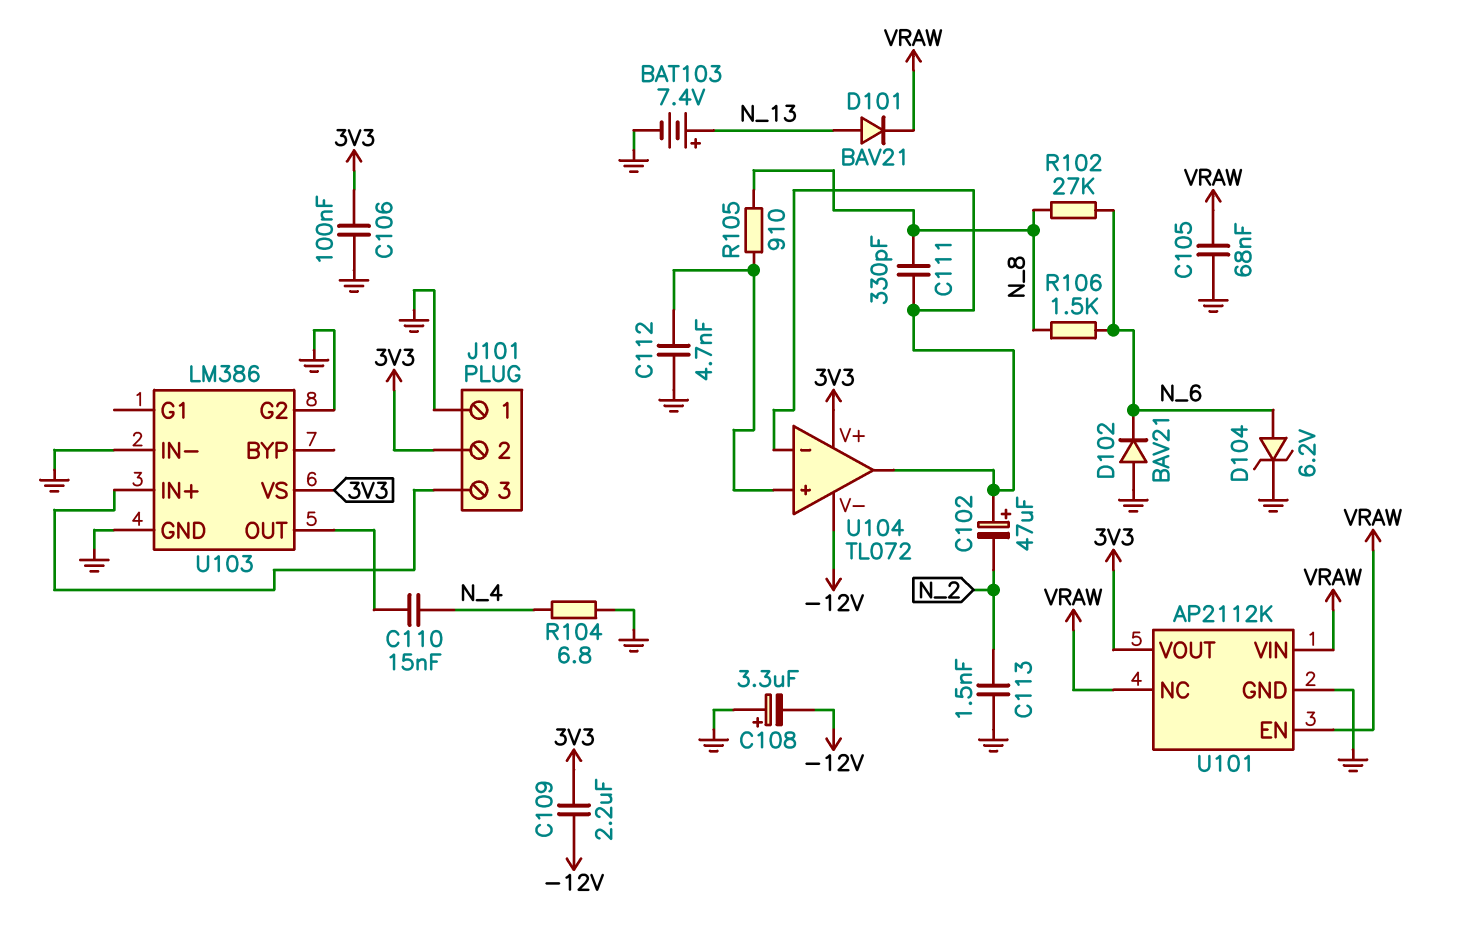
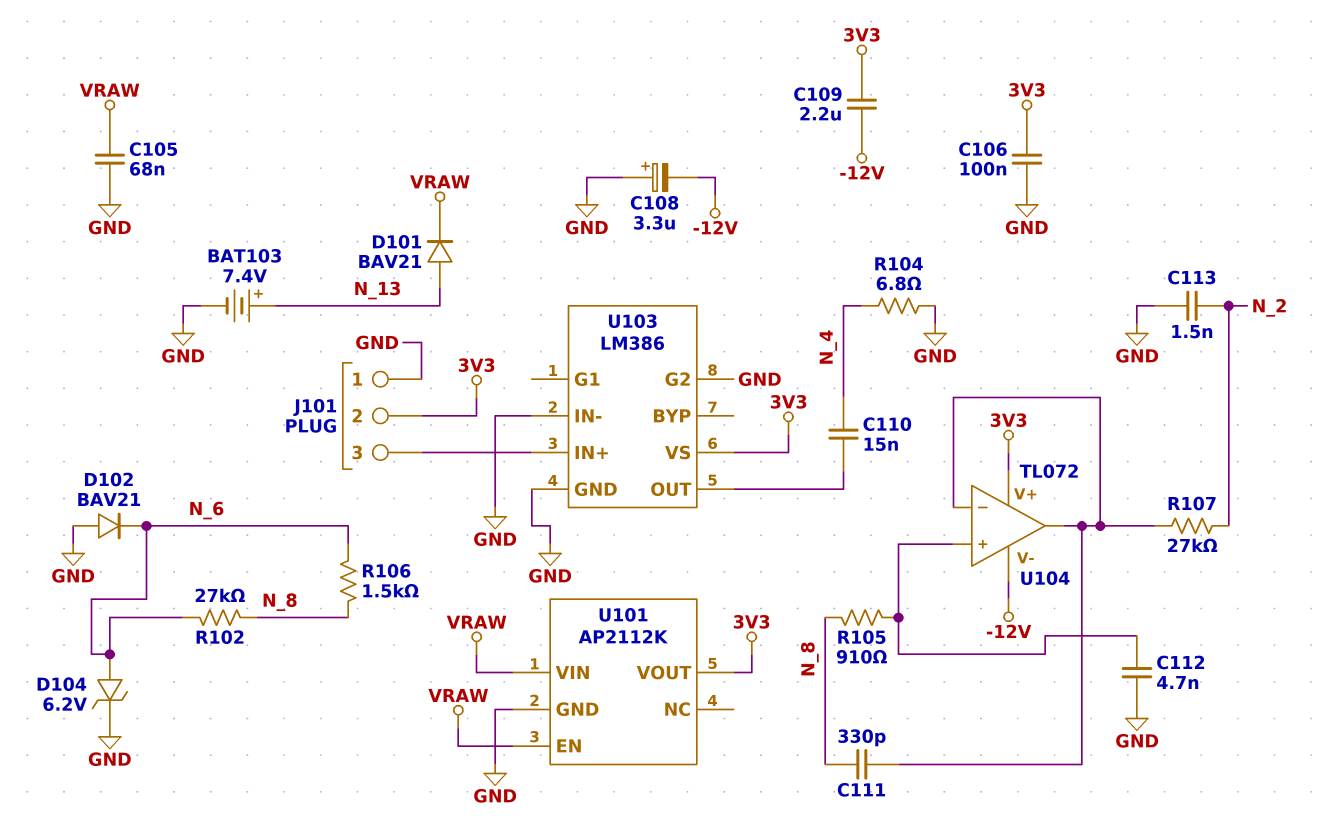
C102: 47uF (plus U104/in-, minus N_2) -> none
R107: none -> 27k (N_2, U104/in-)
U101 pin NC: VRAW -> none

